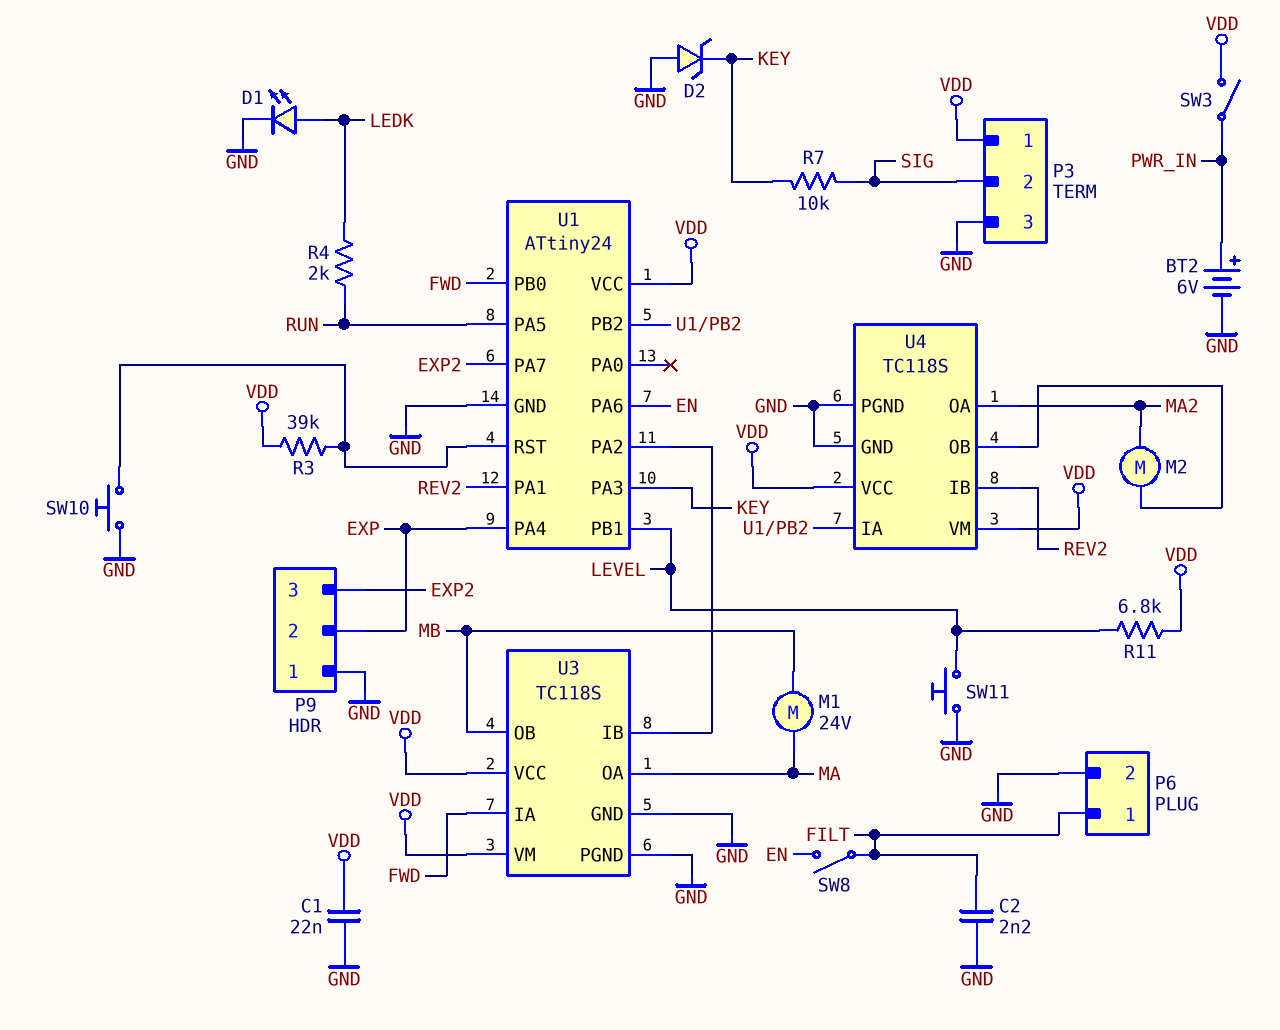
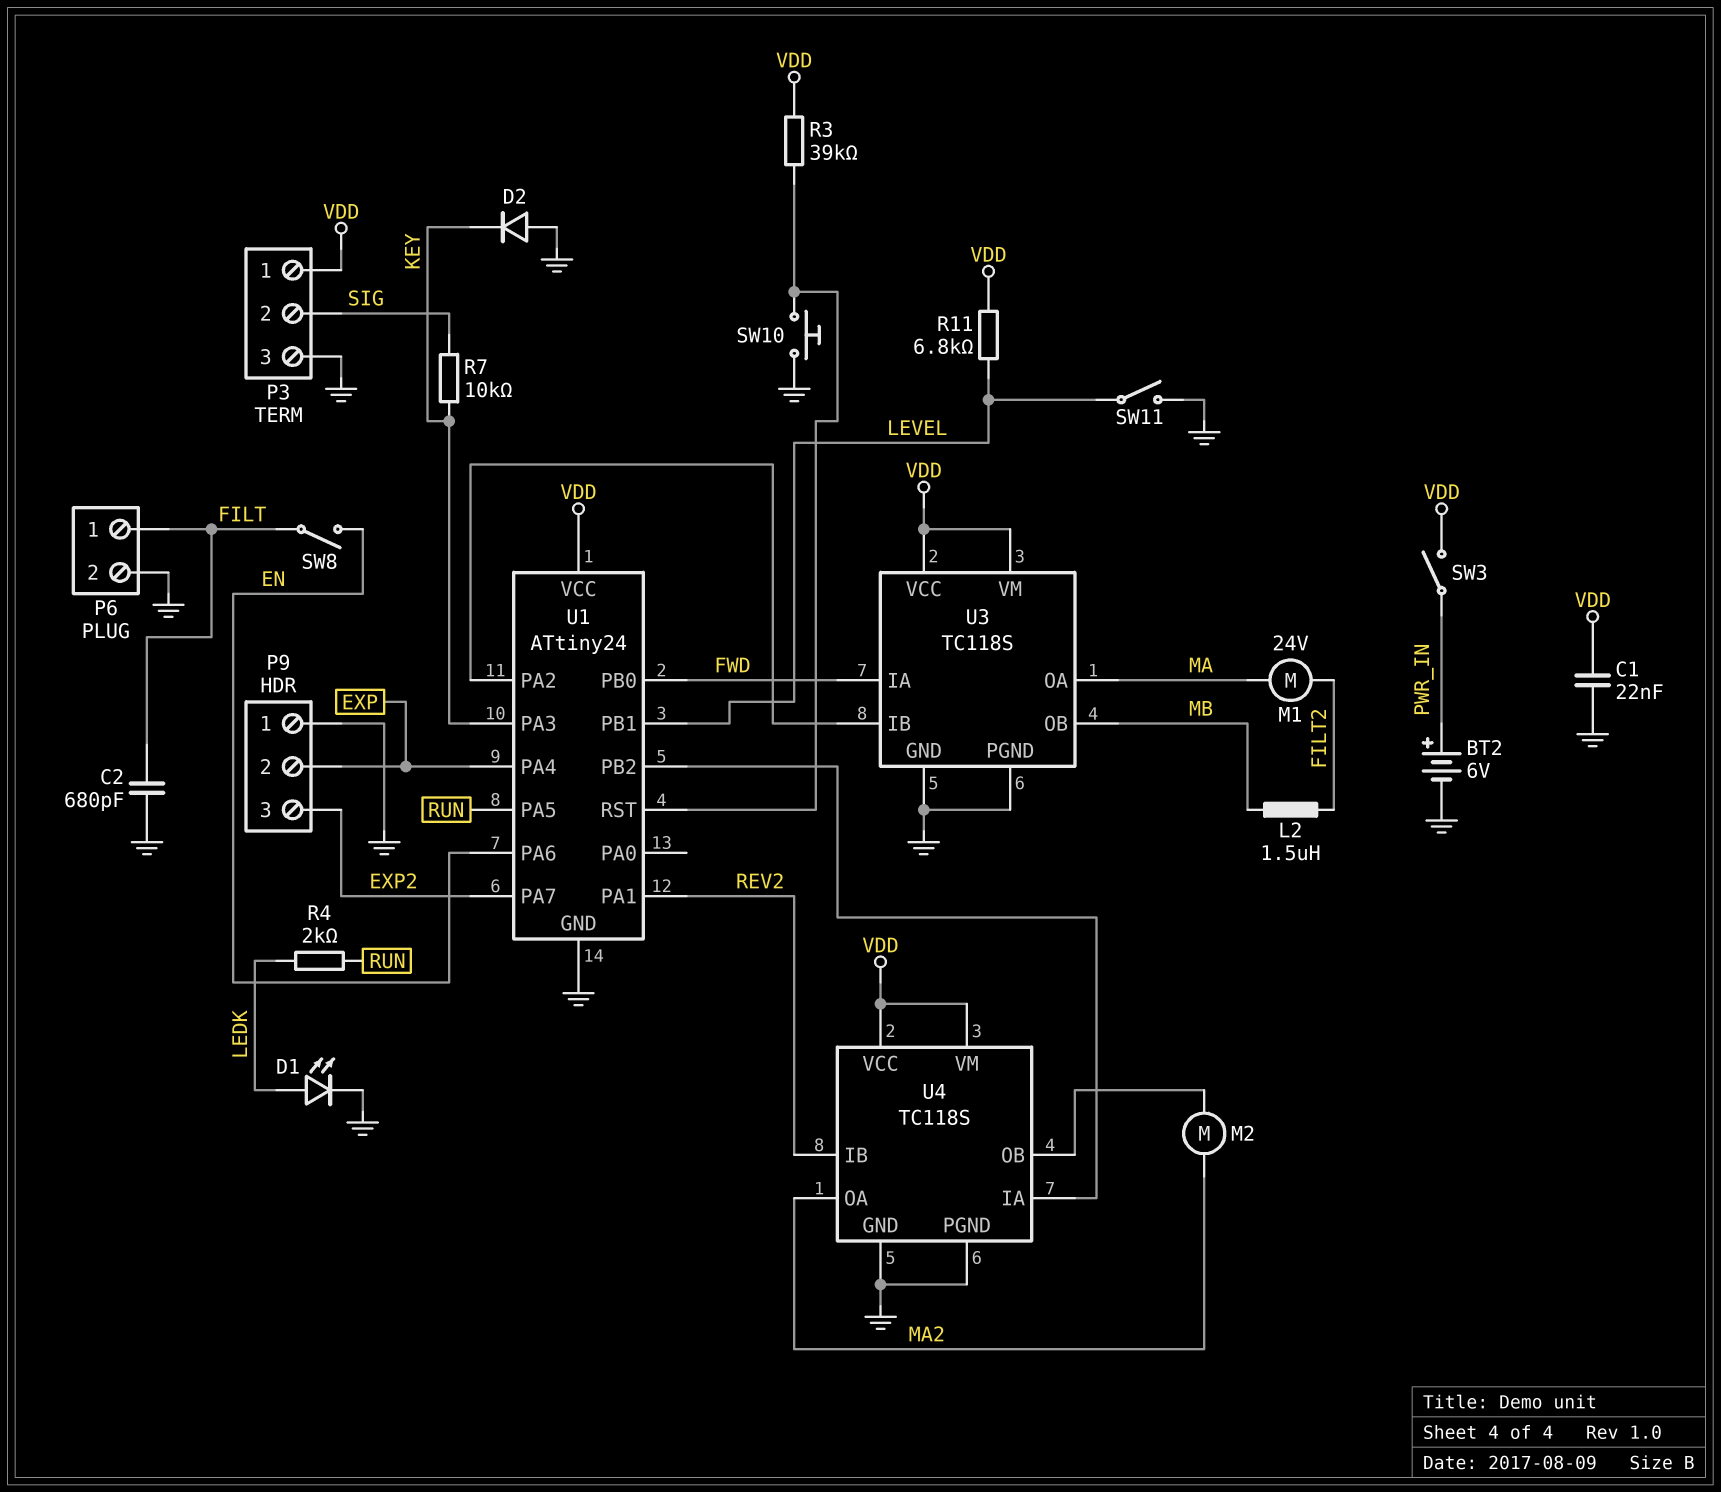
C2: 2.2nF (FILT, GND) -> 680pF (FILT, GND)
D2: zener (A GND, K KEY) -> diode (A GND, K KEY)
L2: none -> 1.5uH (FILT2, MB)
M1: motor 24V (MA, MB) -> motor 24V (FILT2, MA)
SW11: button (GND, LEVEL) -> switch (GND, LEVEL)

